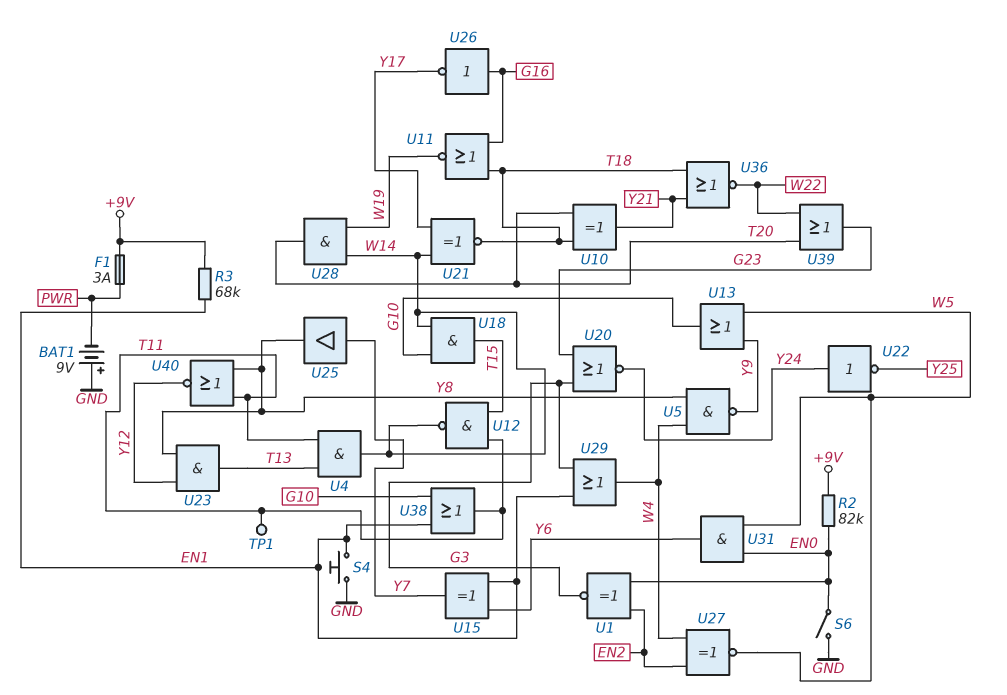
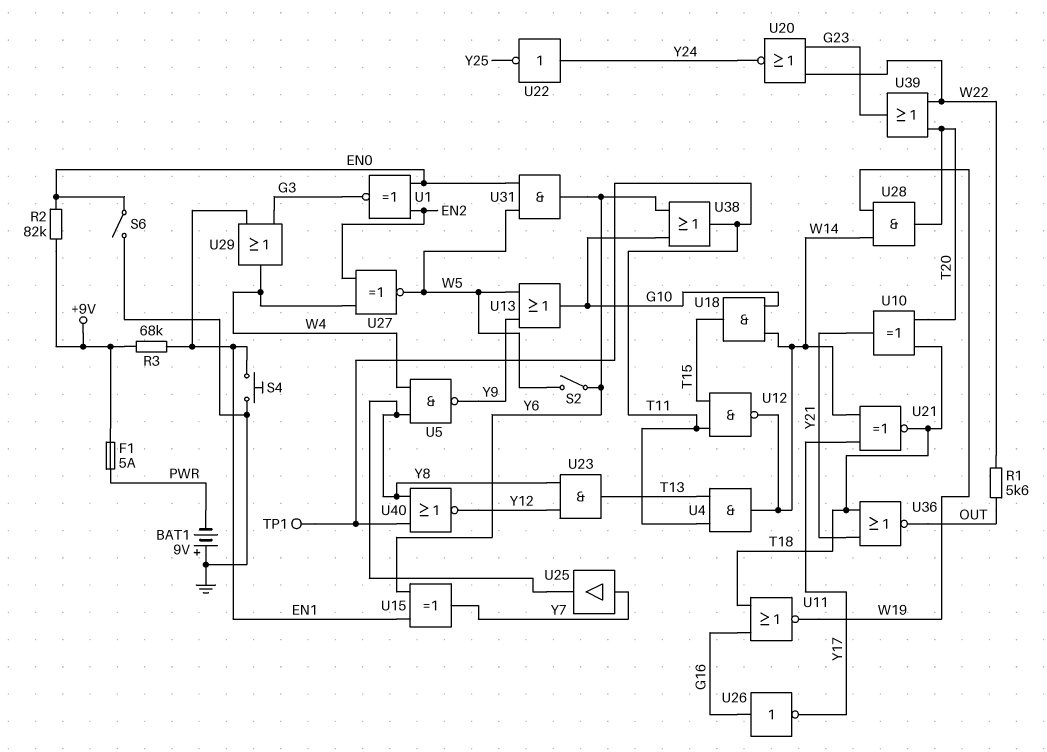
F1: 3A (+9V, PWR) -> 5A (+9V, PWR)
R1: none -> 5.6k (OUT, W22)
S2: none -> switch (W5, Y6)
U20: NOR (in G3, in G23, out Y24) -> NOR (in G23, in W22, out Y24)
U36: NOR (in T18, in Y21, out W22) -> NOR (in T18, in Y21, out OUT)
U38: OR (in EN1, in G10, out T11) -> OR (in G10, in Y6, out T11)

